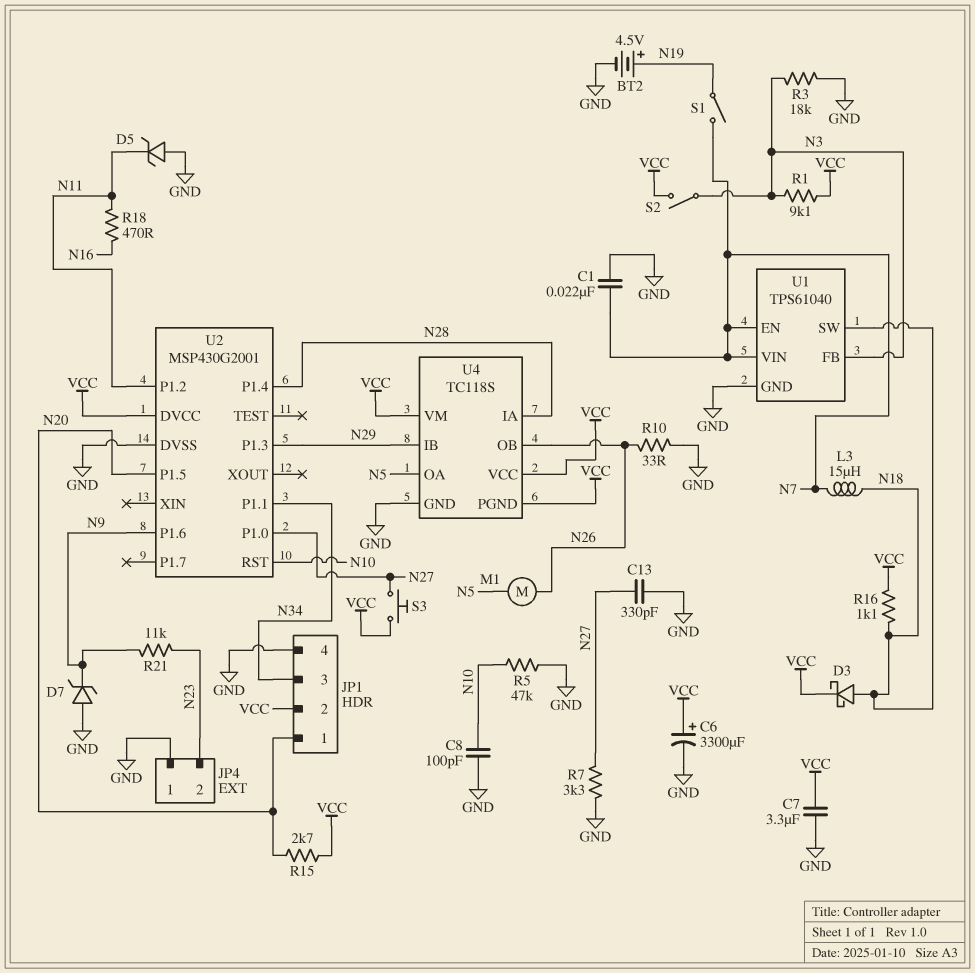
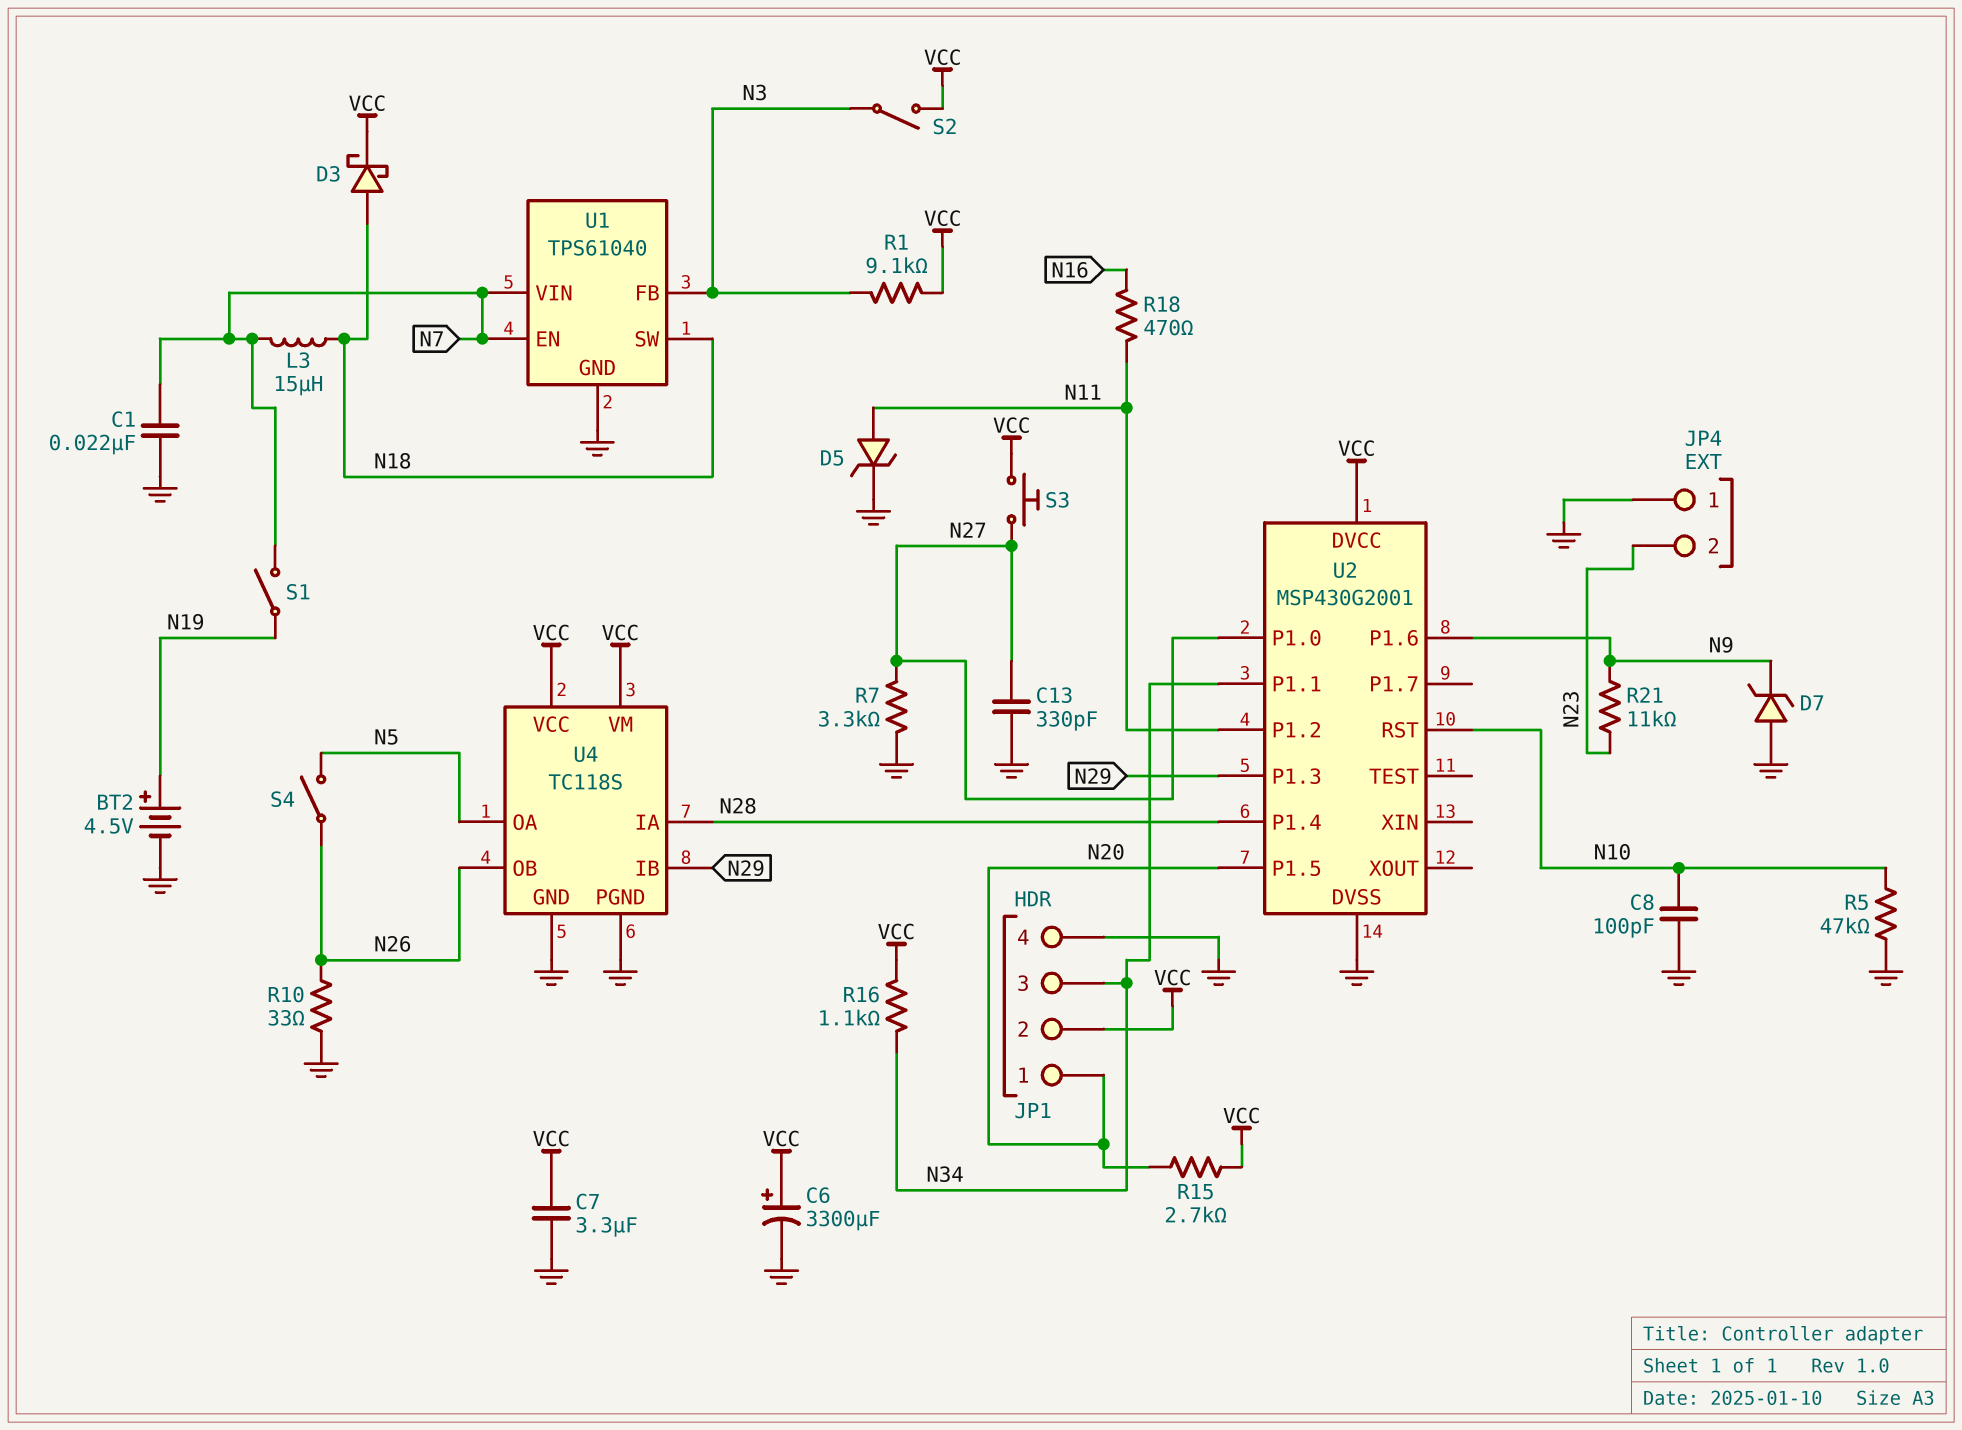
D5: zener (A GND, K N11) -> zener (A N11, K GND)
M1: motor (N5, N26) -> none
R3: 18k (GND, N3) -> none
R16: 1.1k (N18, VCC) -> 1.1k (N34, VCC)
S4: none -> switch (N5, N26)
U4 pin PGND: VCC -> GND

